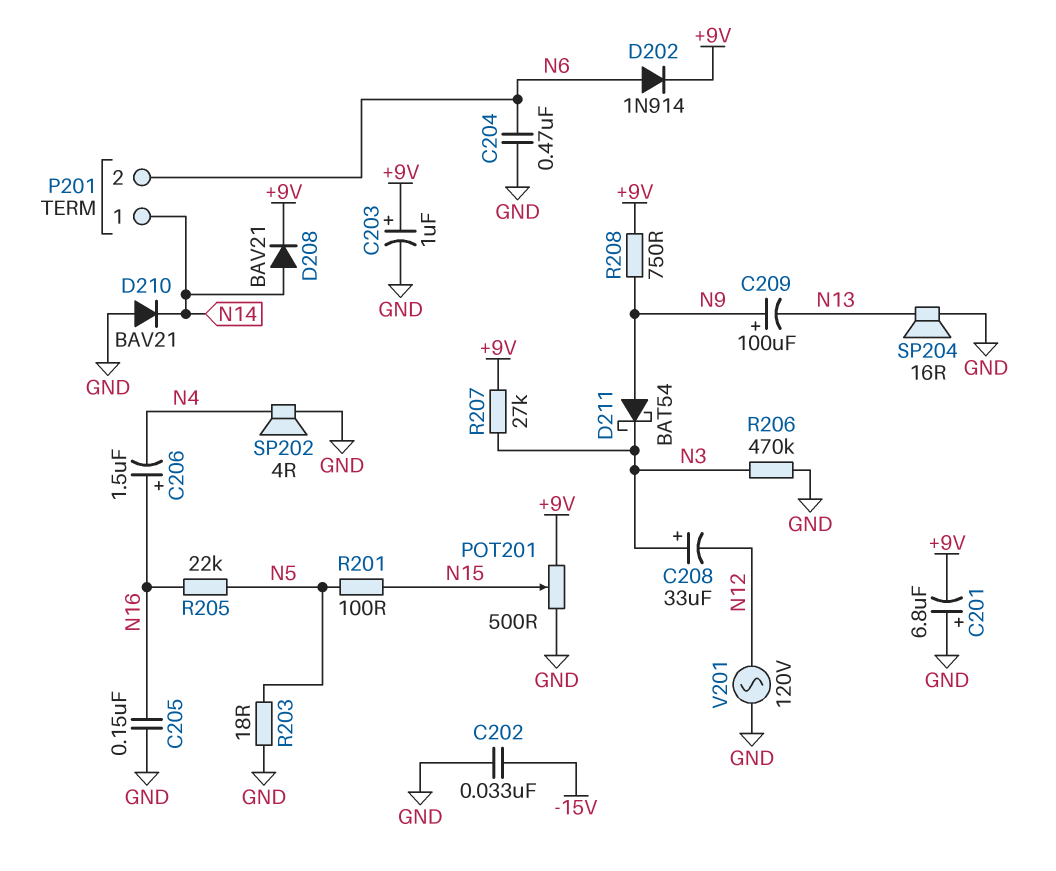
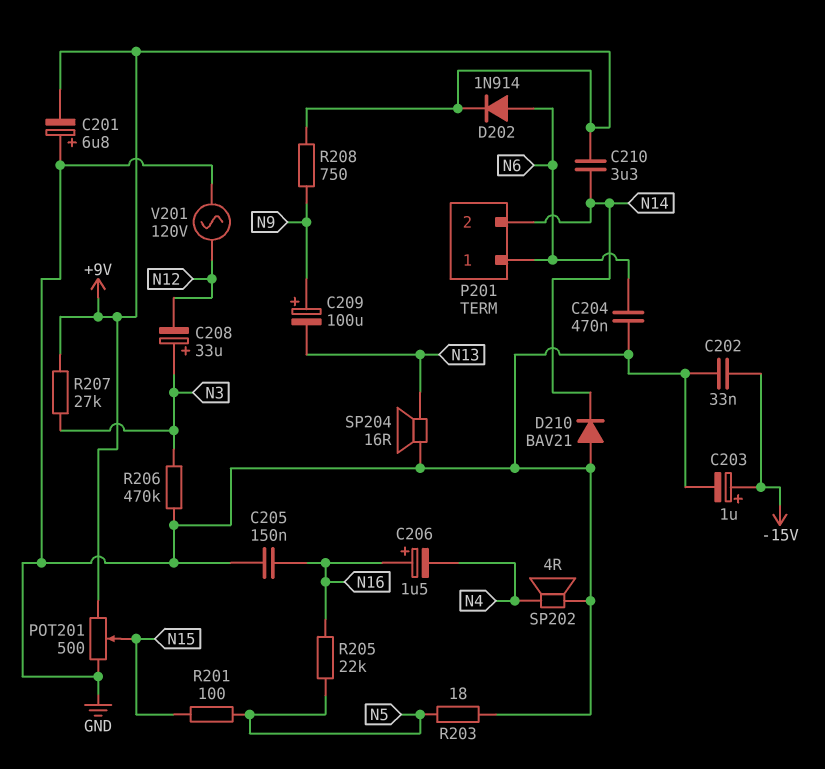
C203: 1uF (plus +9V, minus GND) -> 1uF (plus -15V, minus GND)
C210: none -> 3.3uF (+9V, N14)
D208: diode BAV21 (A N14, K +9V) -> none
D211: schottky BAT54 (A N9, K N3) -> none
P201 pin 1: N14 -> N6
P201 pin 2: N6 -> N14

